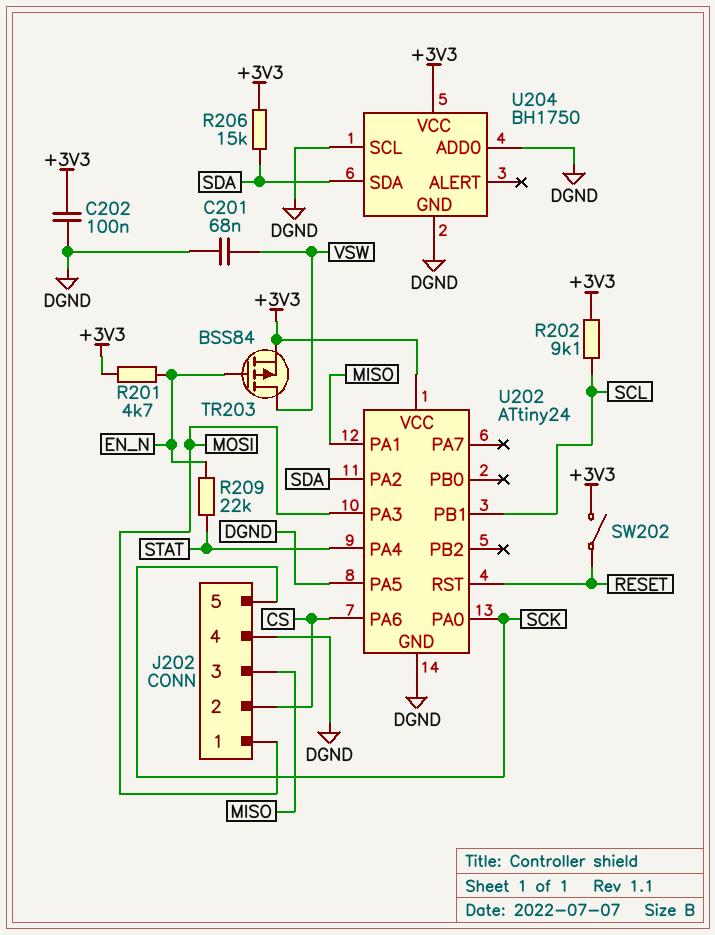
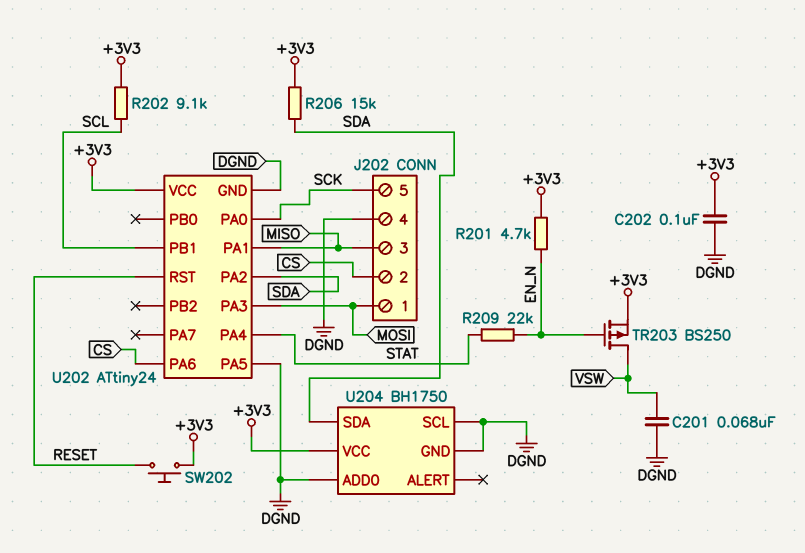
SW202: switch (+3V3, RESET) -> button (+3V3, RESET)
TR203: PMOS BSS84 (G EN_N, D VSW, S +3V3) -> PMOS BS250 (G EN_N, D VSW, S +3V3)

